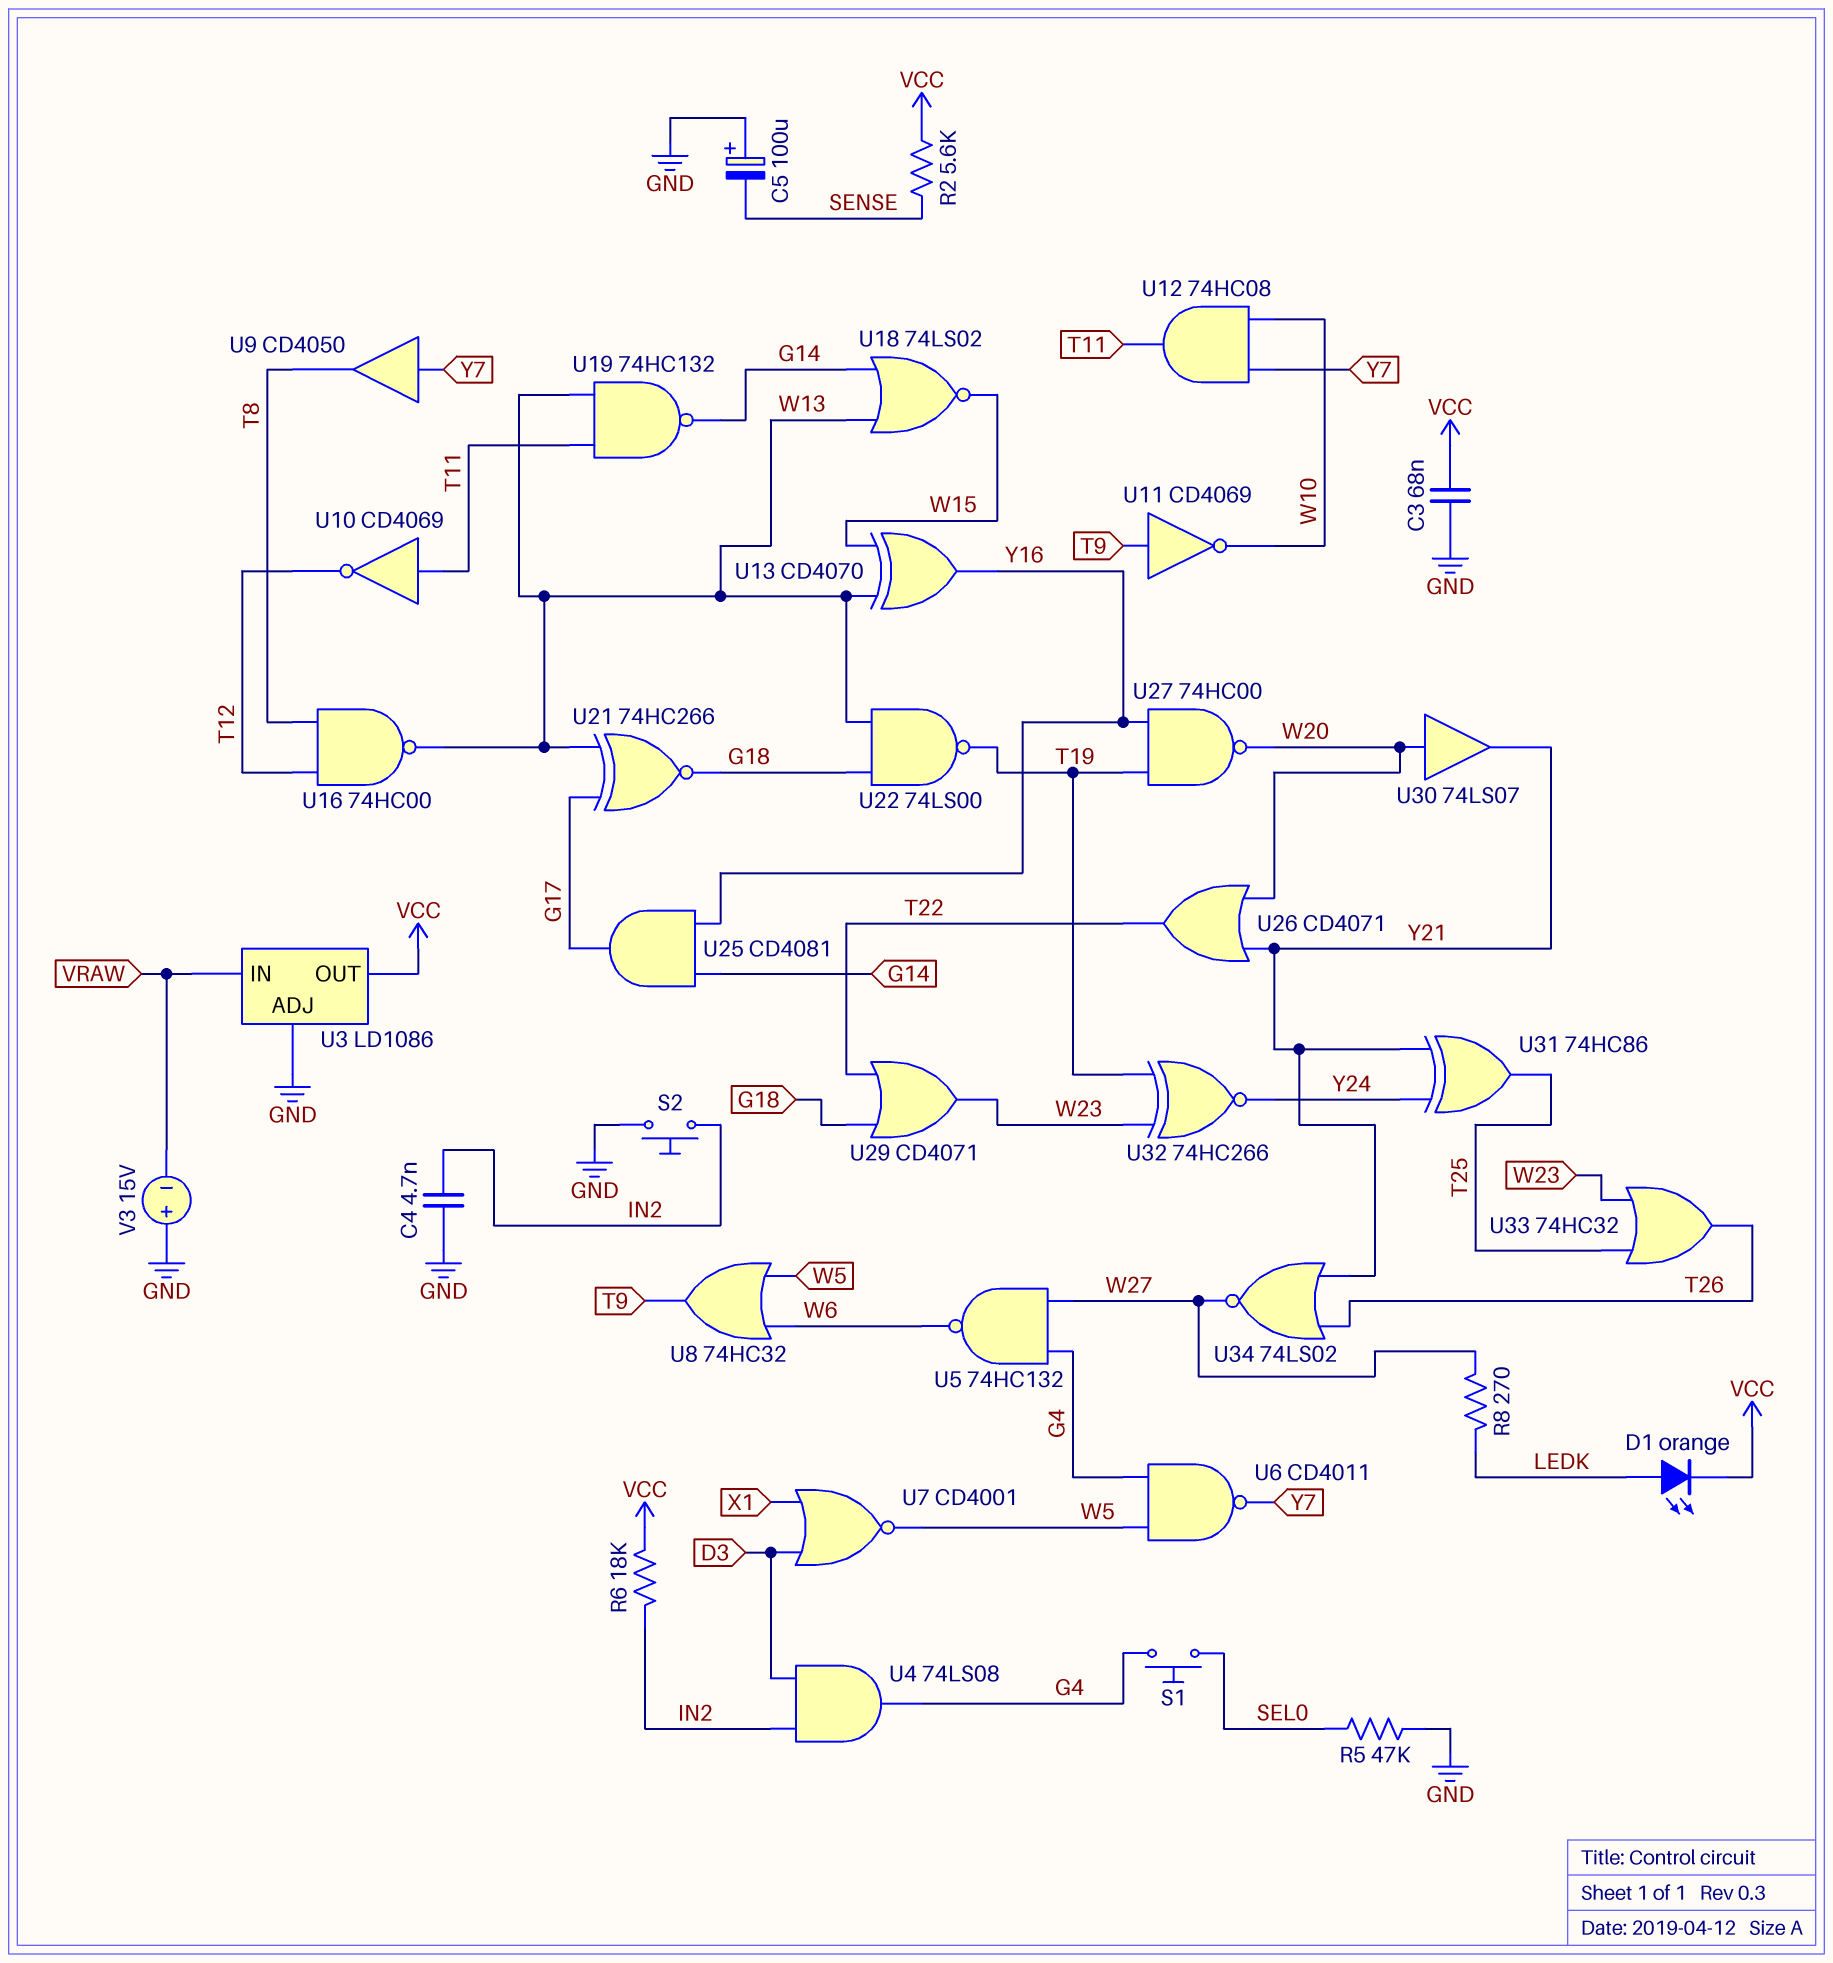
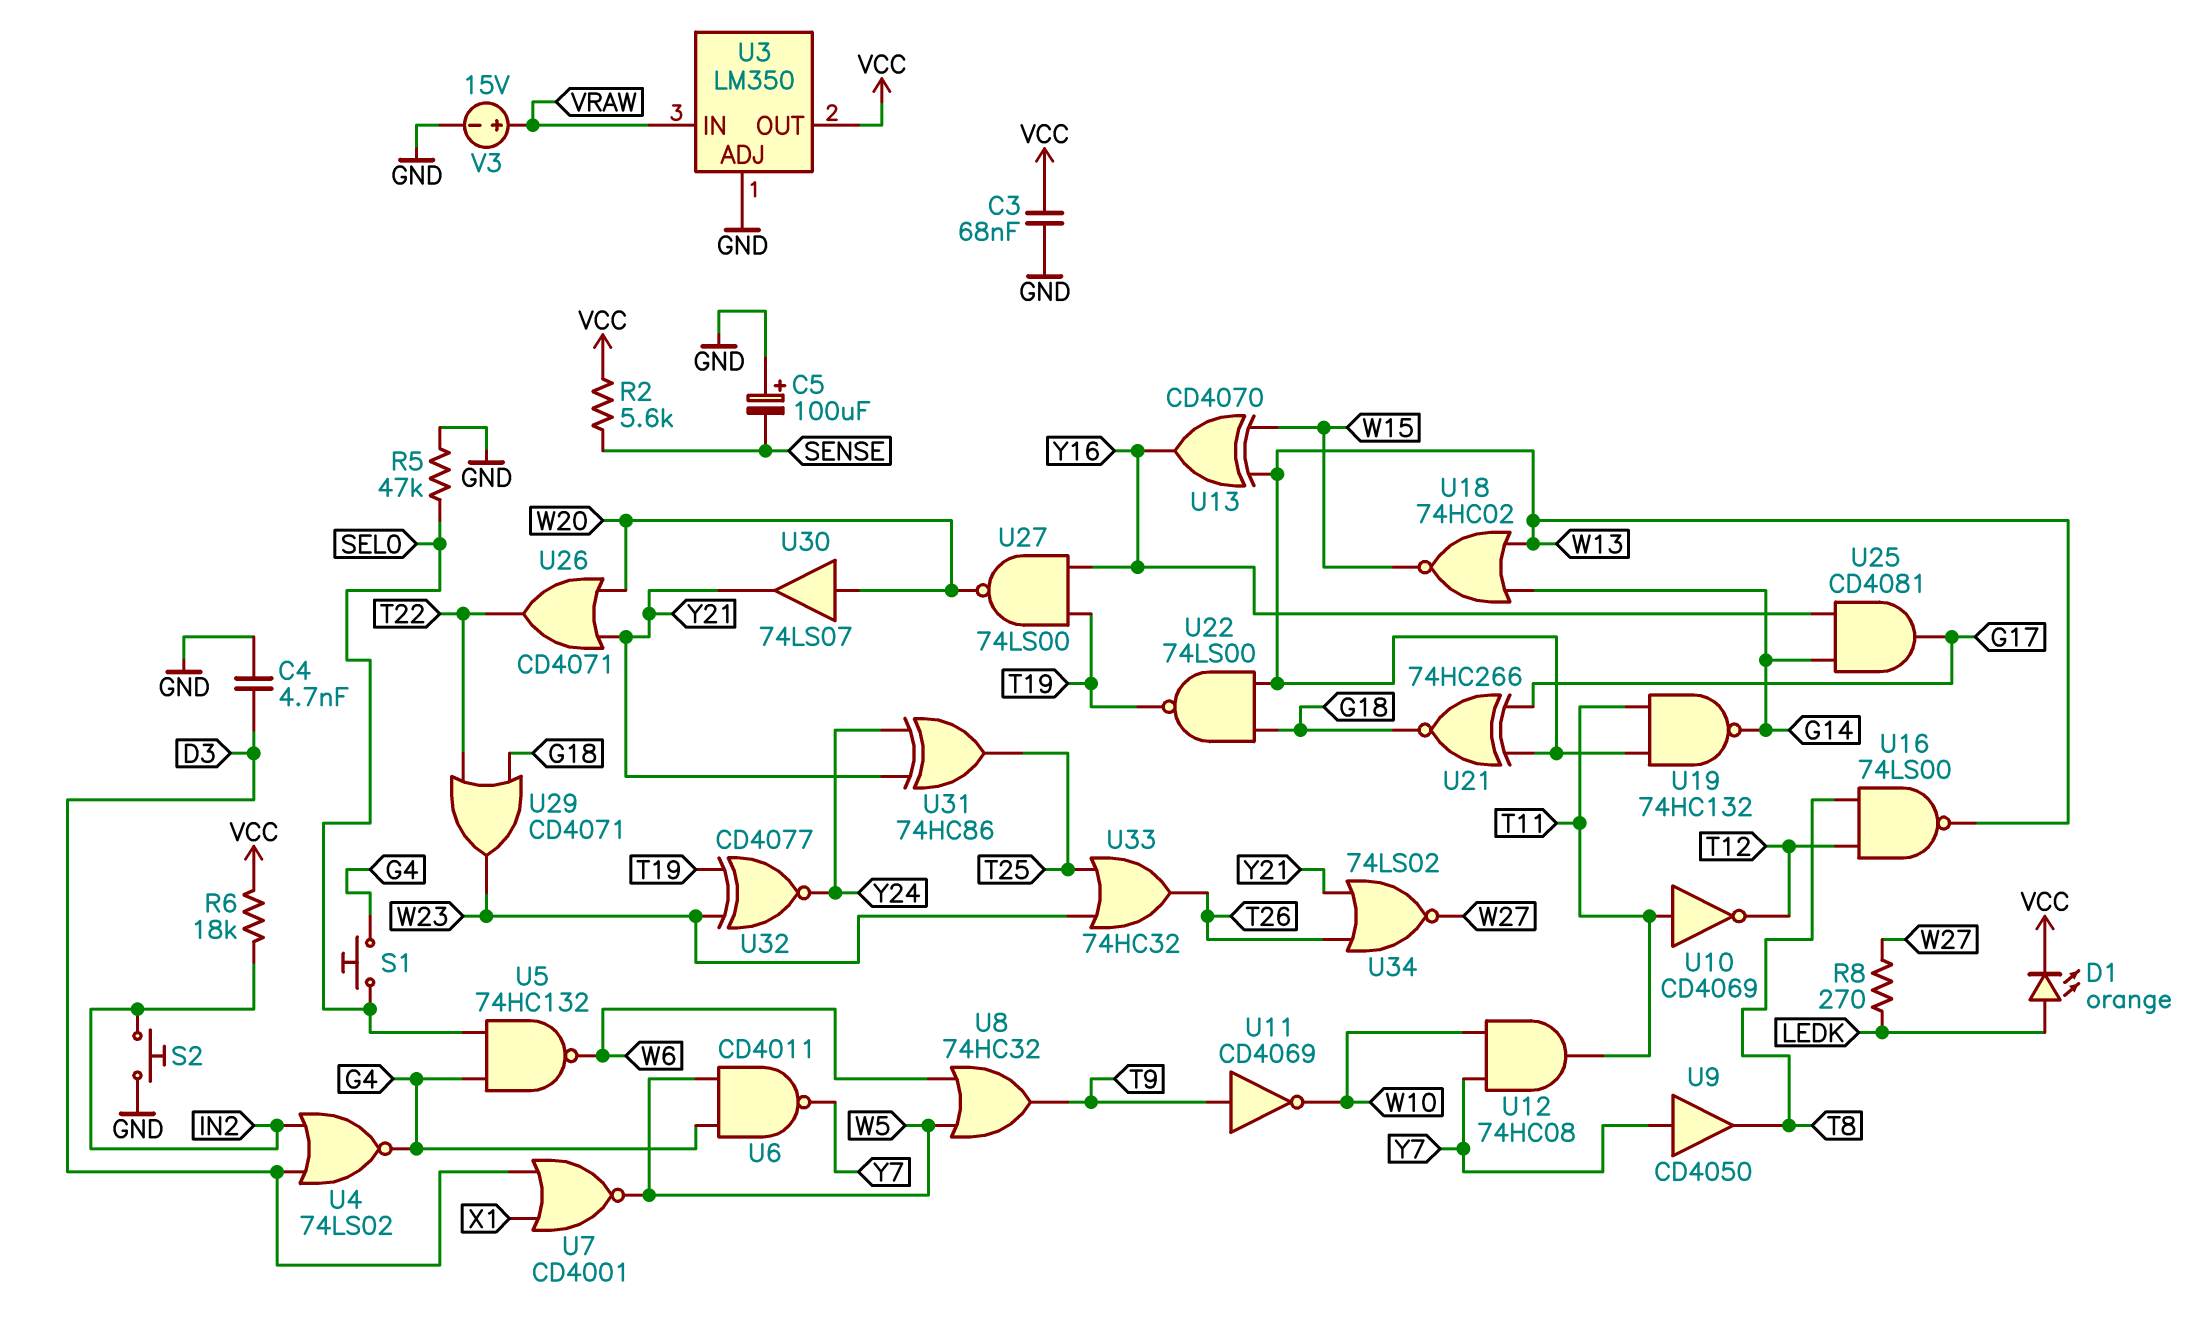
C4: 4.7nF (GND, IN2) -> 4.7nF (D3, GND)
U3: LD1086 -> LM350
U4: AND 74LS08 (in D3, in IN2, out G4) -> NOR 74LS02 (in D3, in IN2, out G4)
U5: NAND 74HC132 (in G4, in W27, out W6) -> NAND 74HC132 (in G4, in SEL0, out W6)
U16: NAND 74HC00 (in T8, in T12, out W13) -> NAND 74LS00 (in T8, in T12, out W13)
U18: NOR 74LS02 (in G14, in W13, out W15) -> NOR 74HC02 (in G14, in W13, out W15)
U27: NAND 74HC00 (in T19, in Y16, out W20) -> NAND 74LS00 (in T19, in Y16, out W20)
U32: XNOR 74HC266 (in T19, in W23, out Y24) -> XNOR CD4077 (in T19, in W23, out Y24)
V3: 15V (plus GND, minus VRAW) -> 15V (plus VRAW, minus GND)

